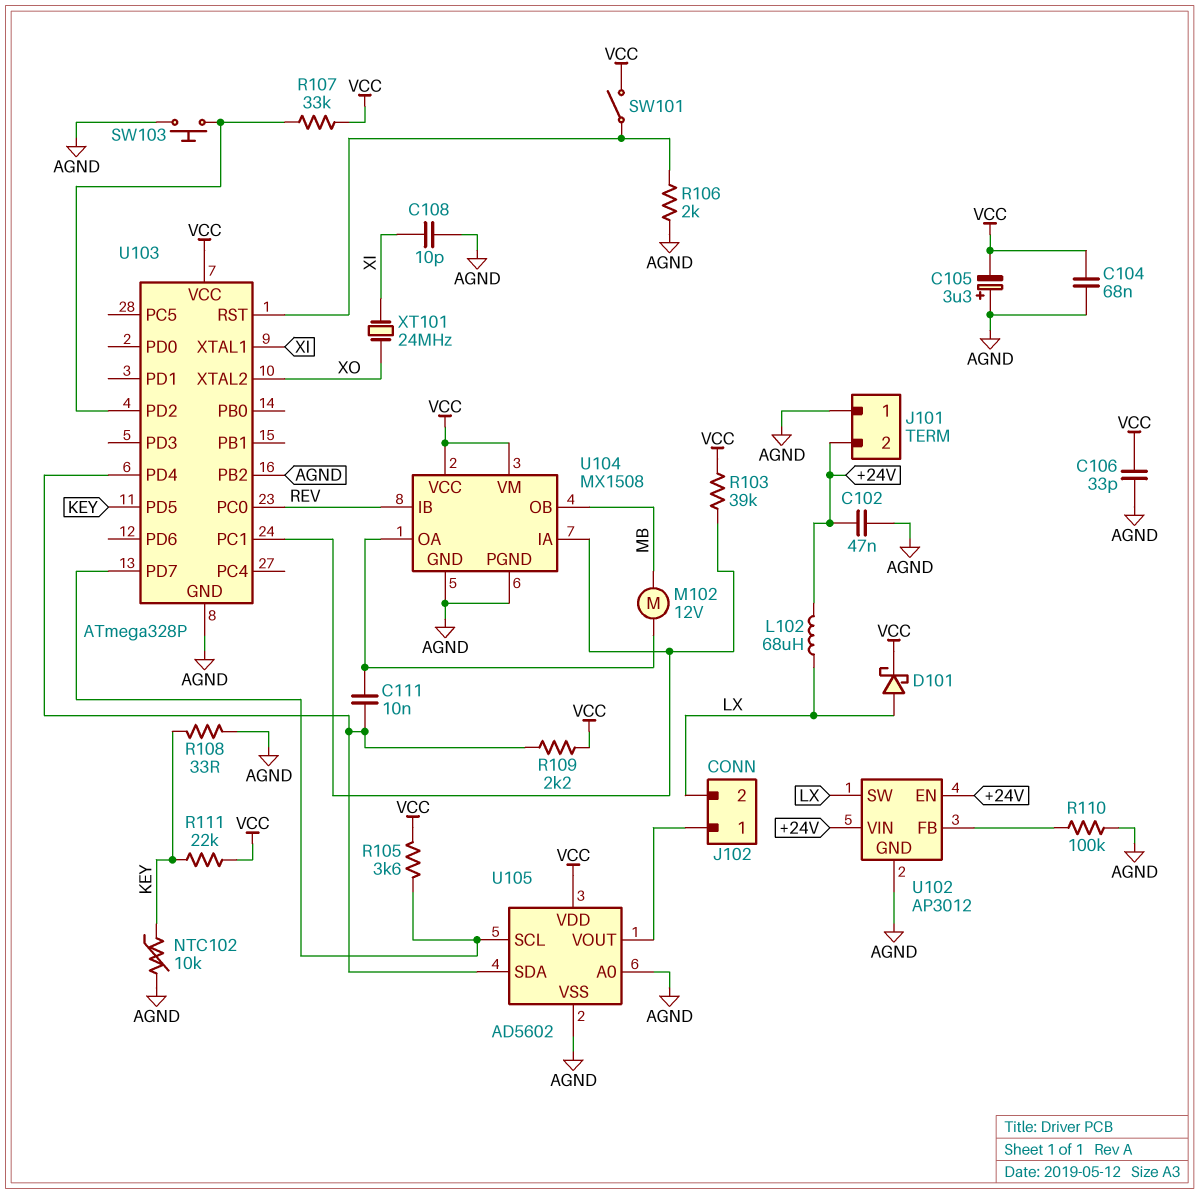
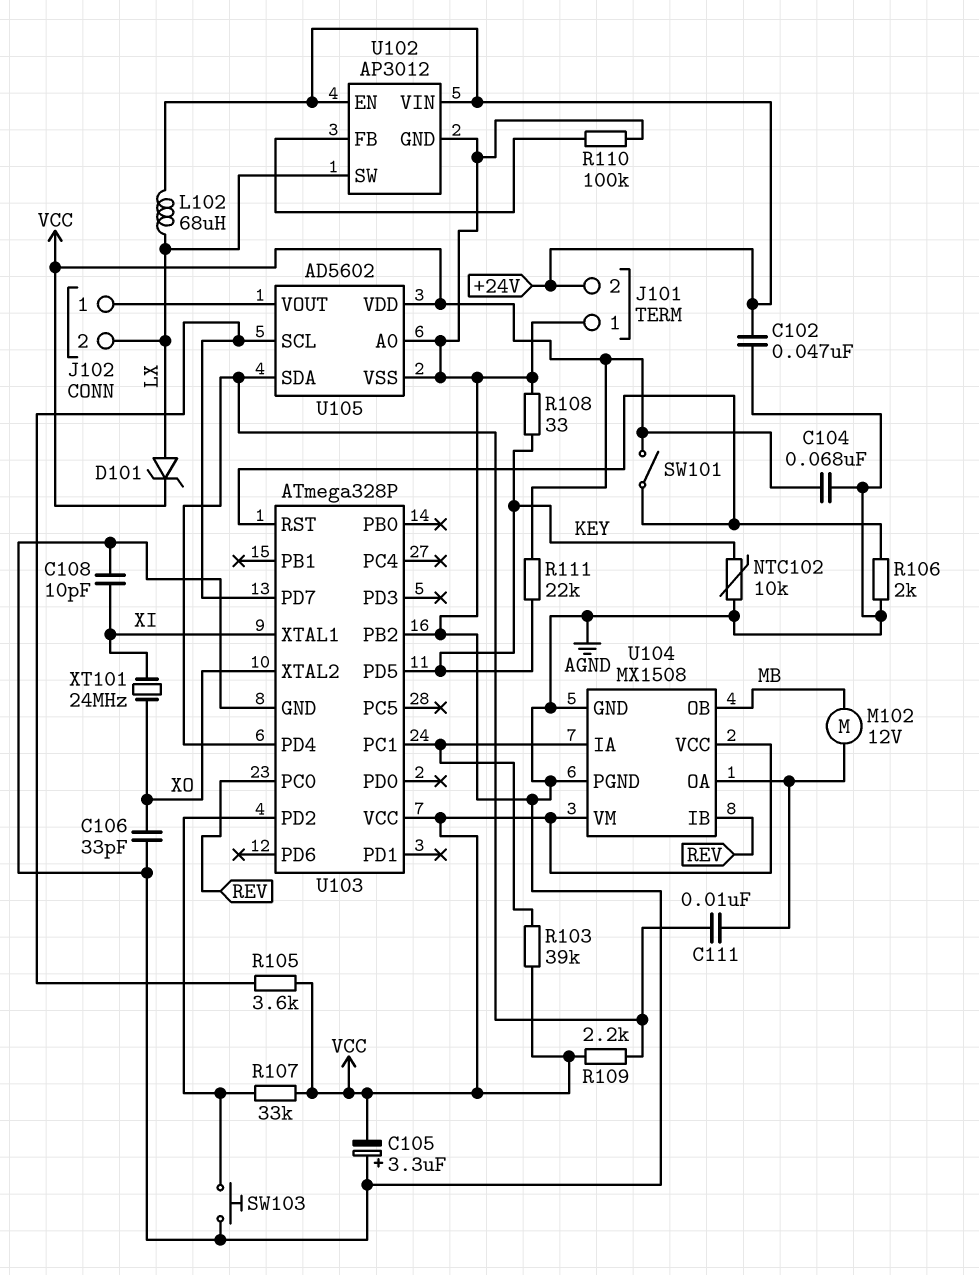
C106: 33pF (AGND, VCC) -> 33pF (AGND, XO)
D101: schottky (A LX, K VCC) -> zener (A LX, K VCC)

